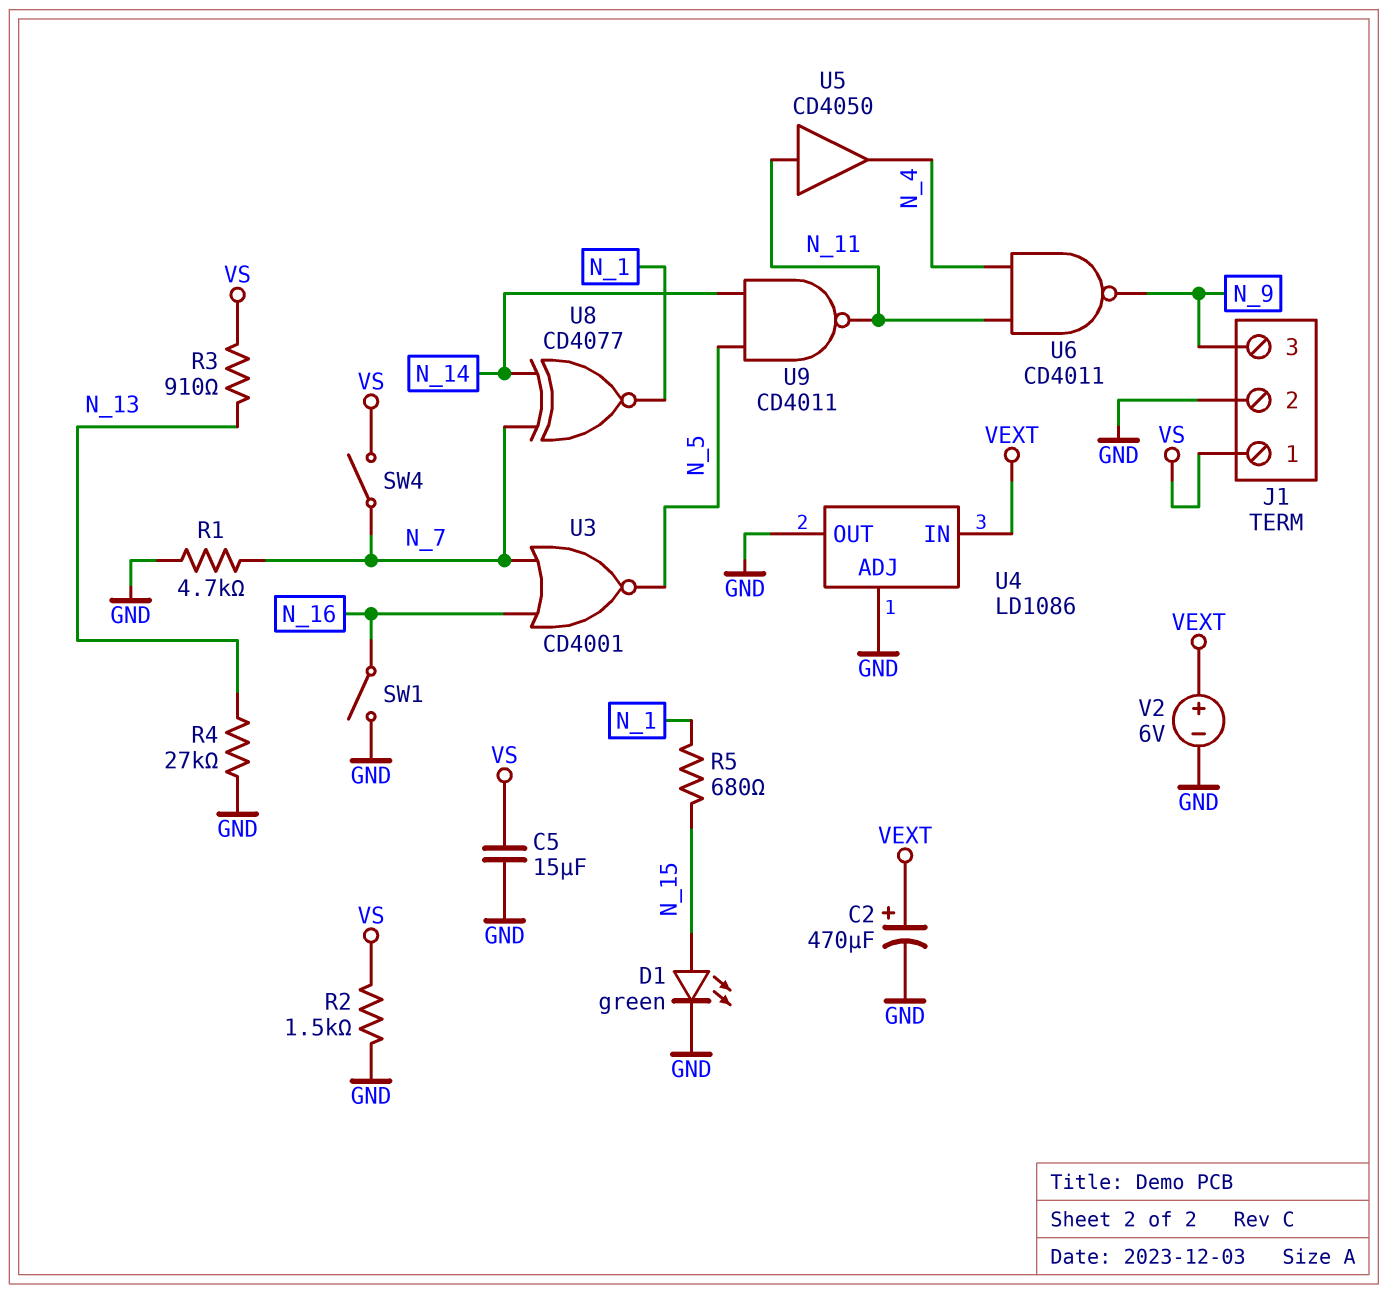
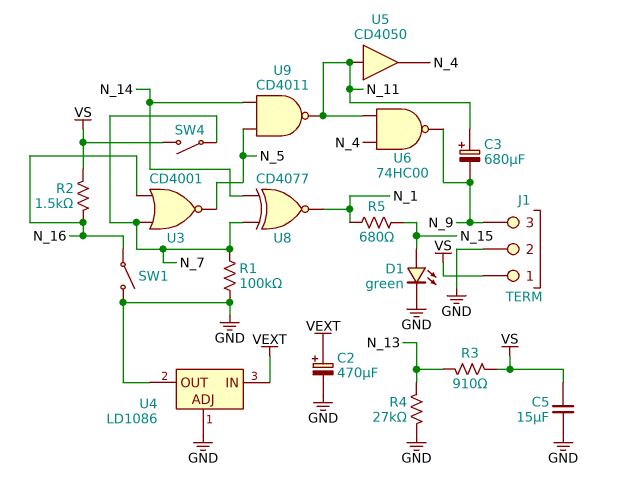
C3: none -> 680uF (plus N_11, minus N_9)
R1: 4.7k (GND, N_7) -> 100k (GND, N_7)
R2: 1.5k (GND, VS) -> 1.5k (N_16, VS)
U6: NAND CD4011 (in N_4, in N_11, out N_9) -> NAND 74HC00 (in N_4, in N_11, out N_9)
V2: 6V (plus VEXT, minus GND) -> none

